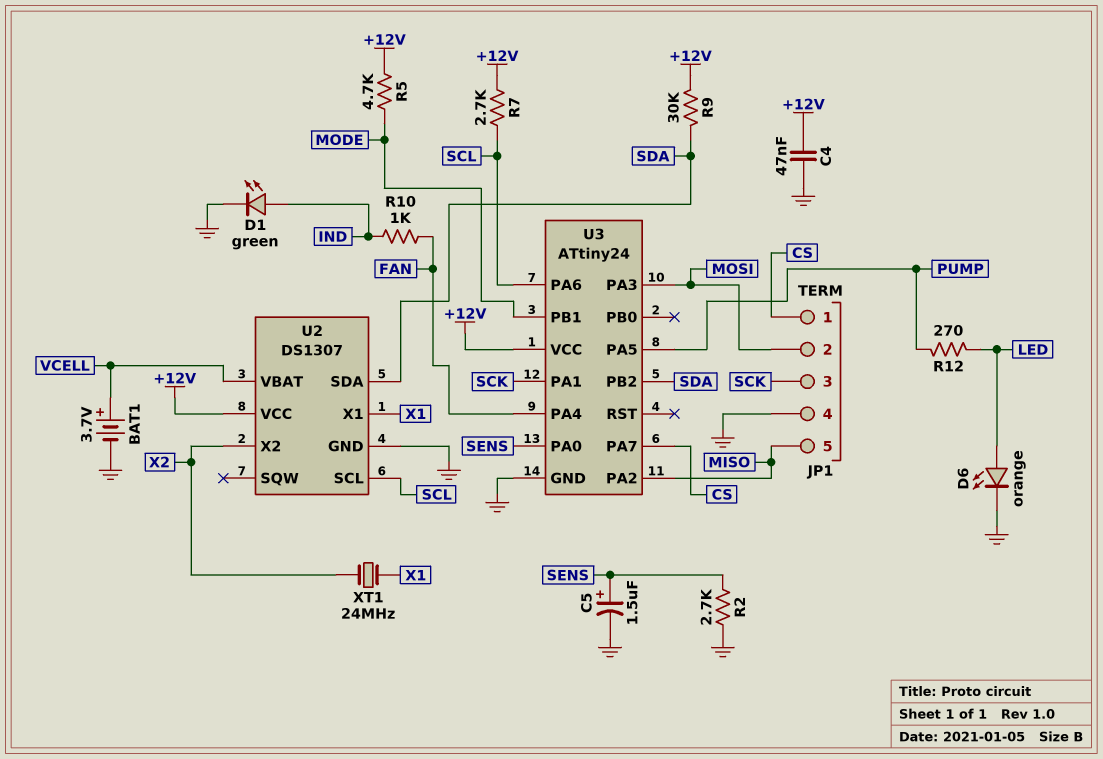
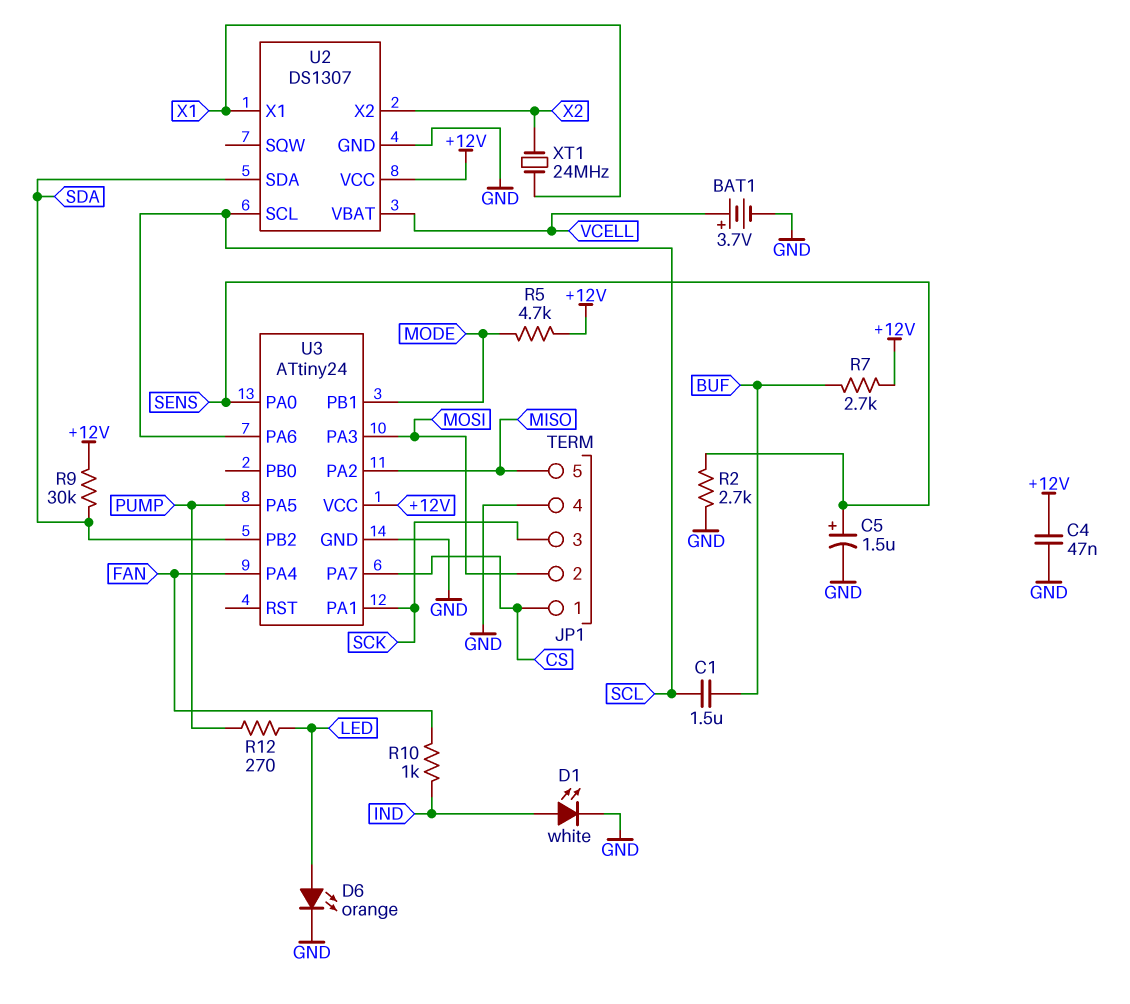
C1: none -> 1.5uF (BUF, SCL)
D1: LED green (A IND, K GND) -> LED white (A IND, K GND)
R7: 2.7k (+12V, SCL) -> 2.7k (+12V, BUF)

